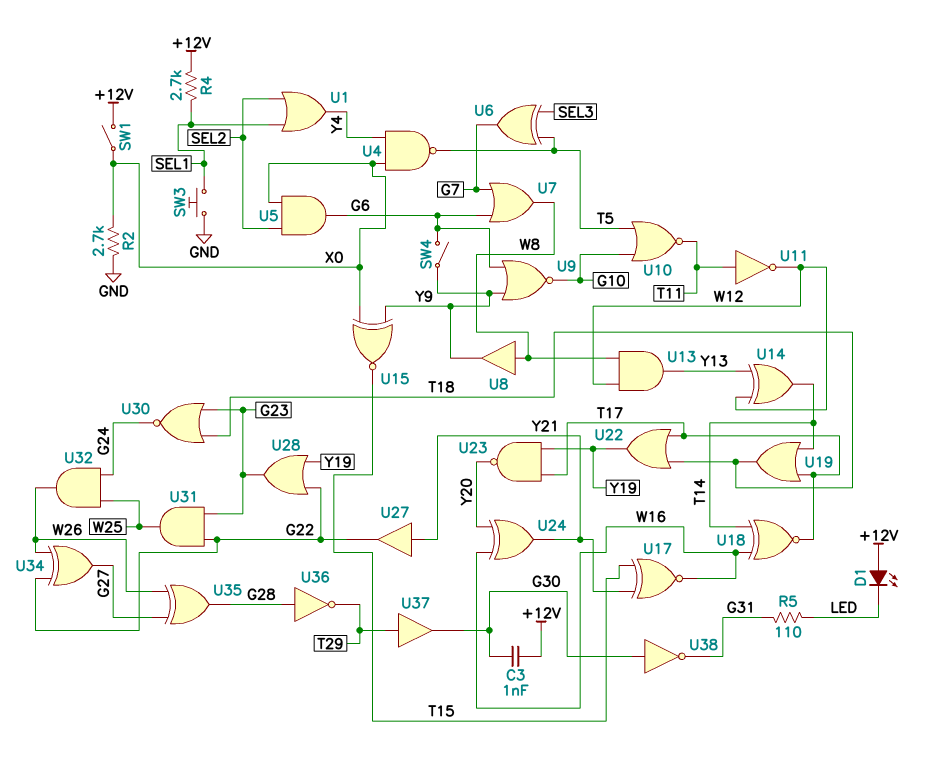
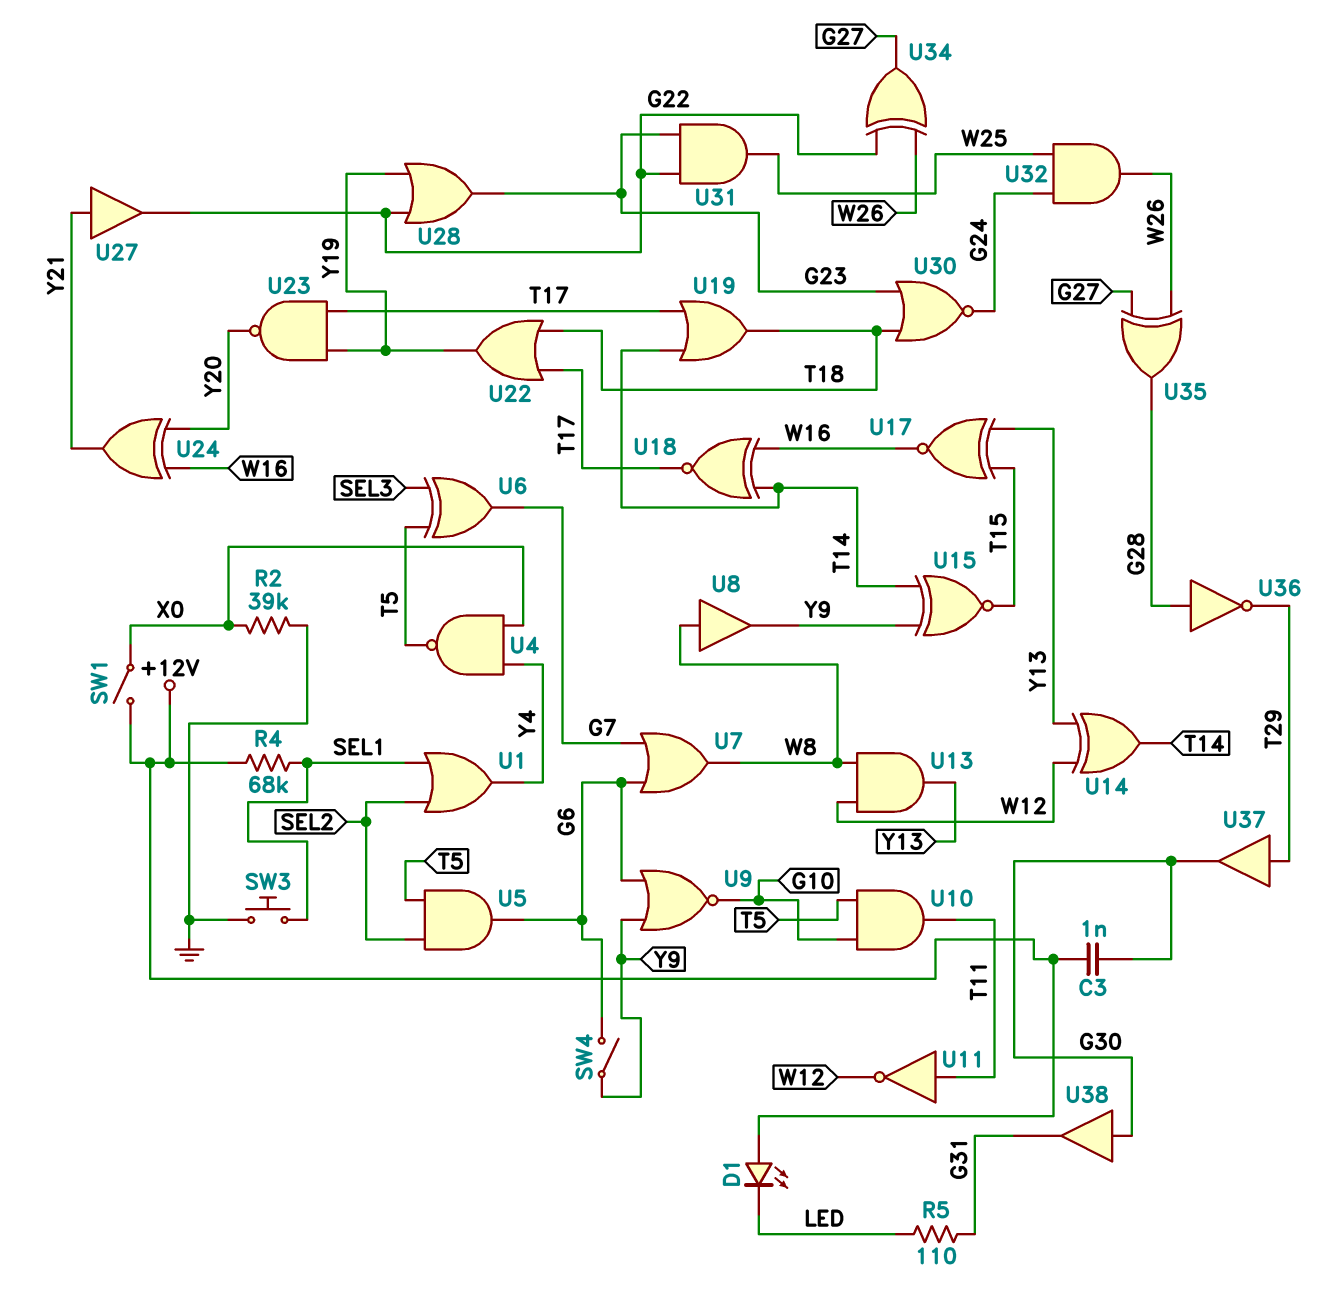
R2: 2.7k (GND, X0) -> 39k (GND, X0)
R4: 2.7k (+12V, SEL1) -> 68k (+12V, SEL1)
U5: AND (in SEL2, in X0, out G6) -> AND (in SEL2, in T5, out G6)
U10: NOR (in G10, in T5, out T11) -> AND (in G10, in T5, out T11)
U15: XNOR (in X0, in Y9, out T15) -> XNOR (in T14, in Y9, out T15)
U17: XNOR (in T15, in Y21, out W16) -> XNOR (in T15, in Y13, out W16)
U38: NOT (in G30, out G31) -> buffer (in G30, out G31)

